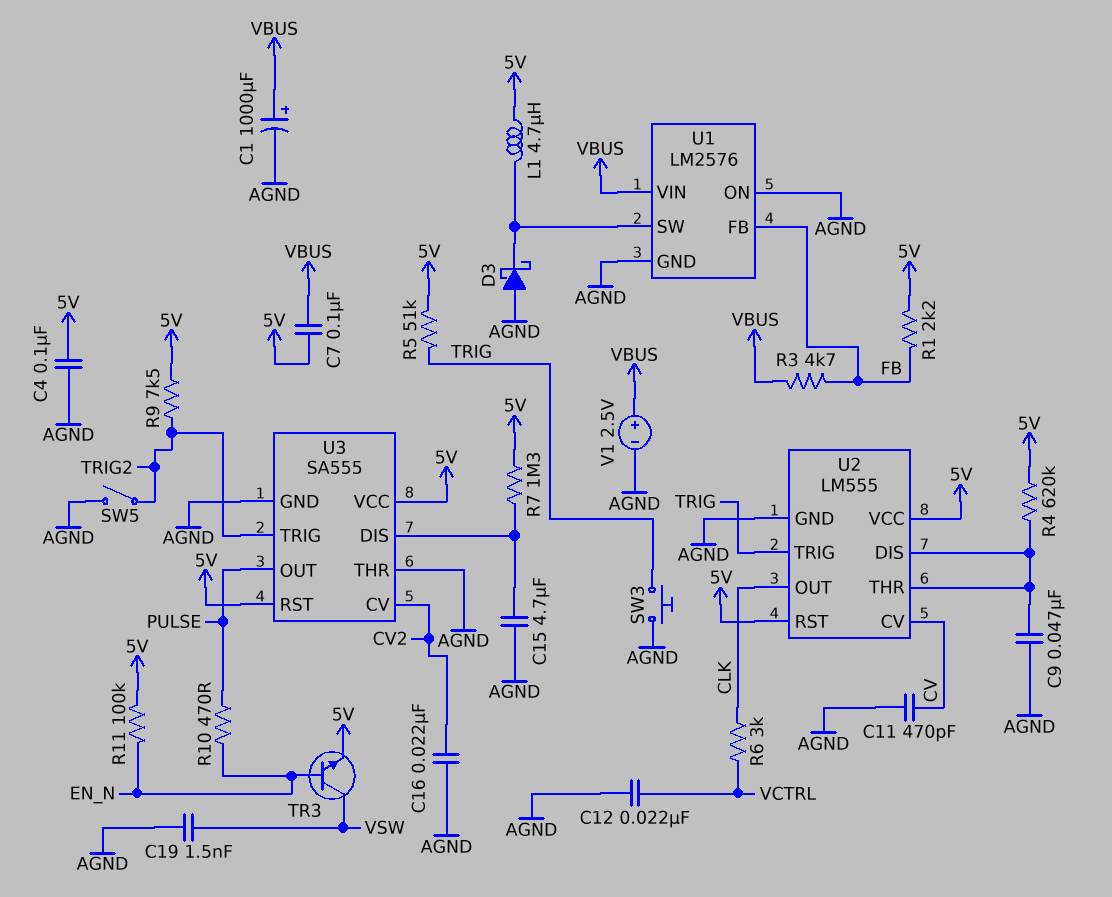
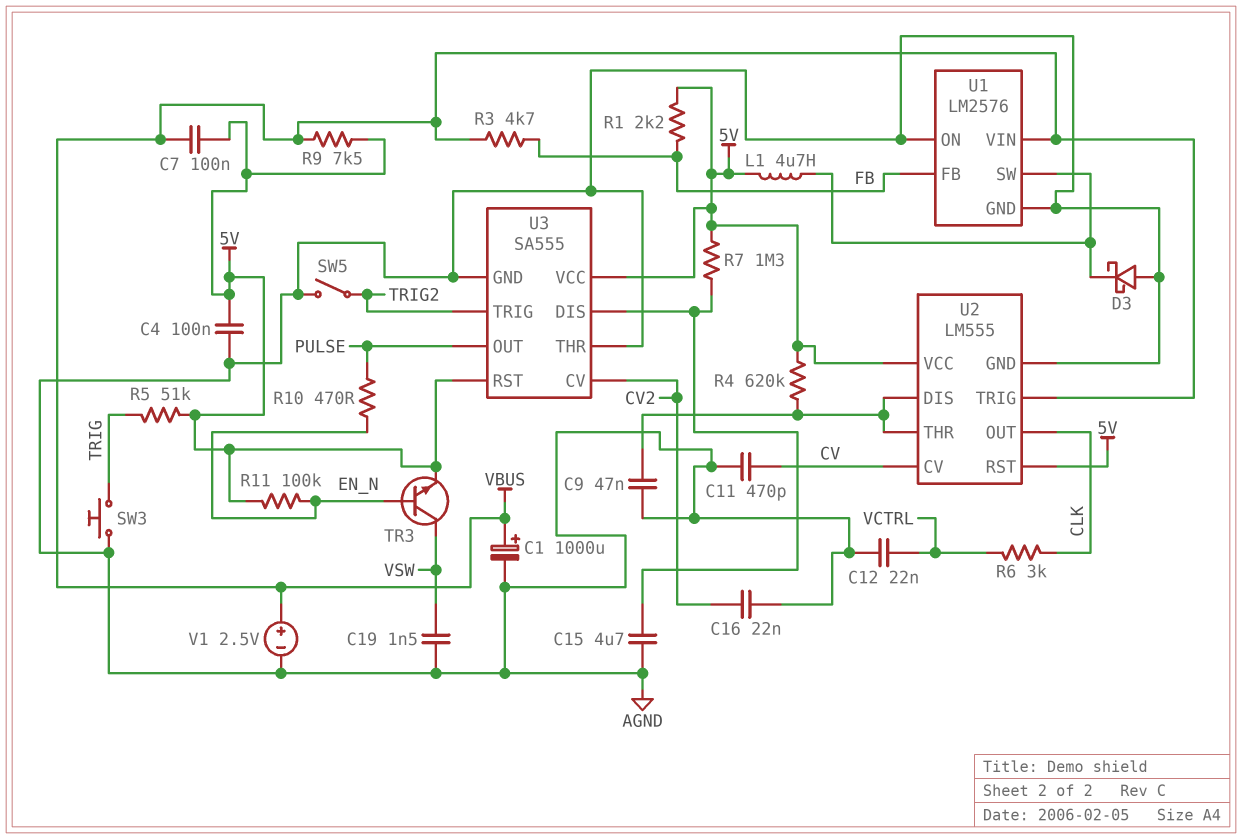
R9: 7.5k (5V, TRIG2) -> 7.5k (5V, VBUS)
U2 pin TRIG: TRIG -> VBUS

